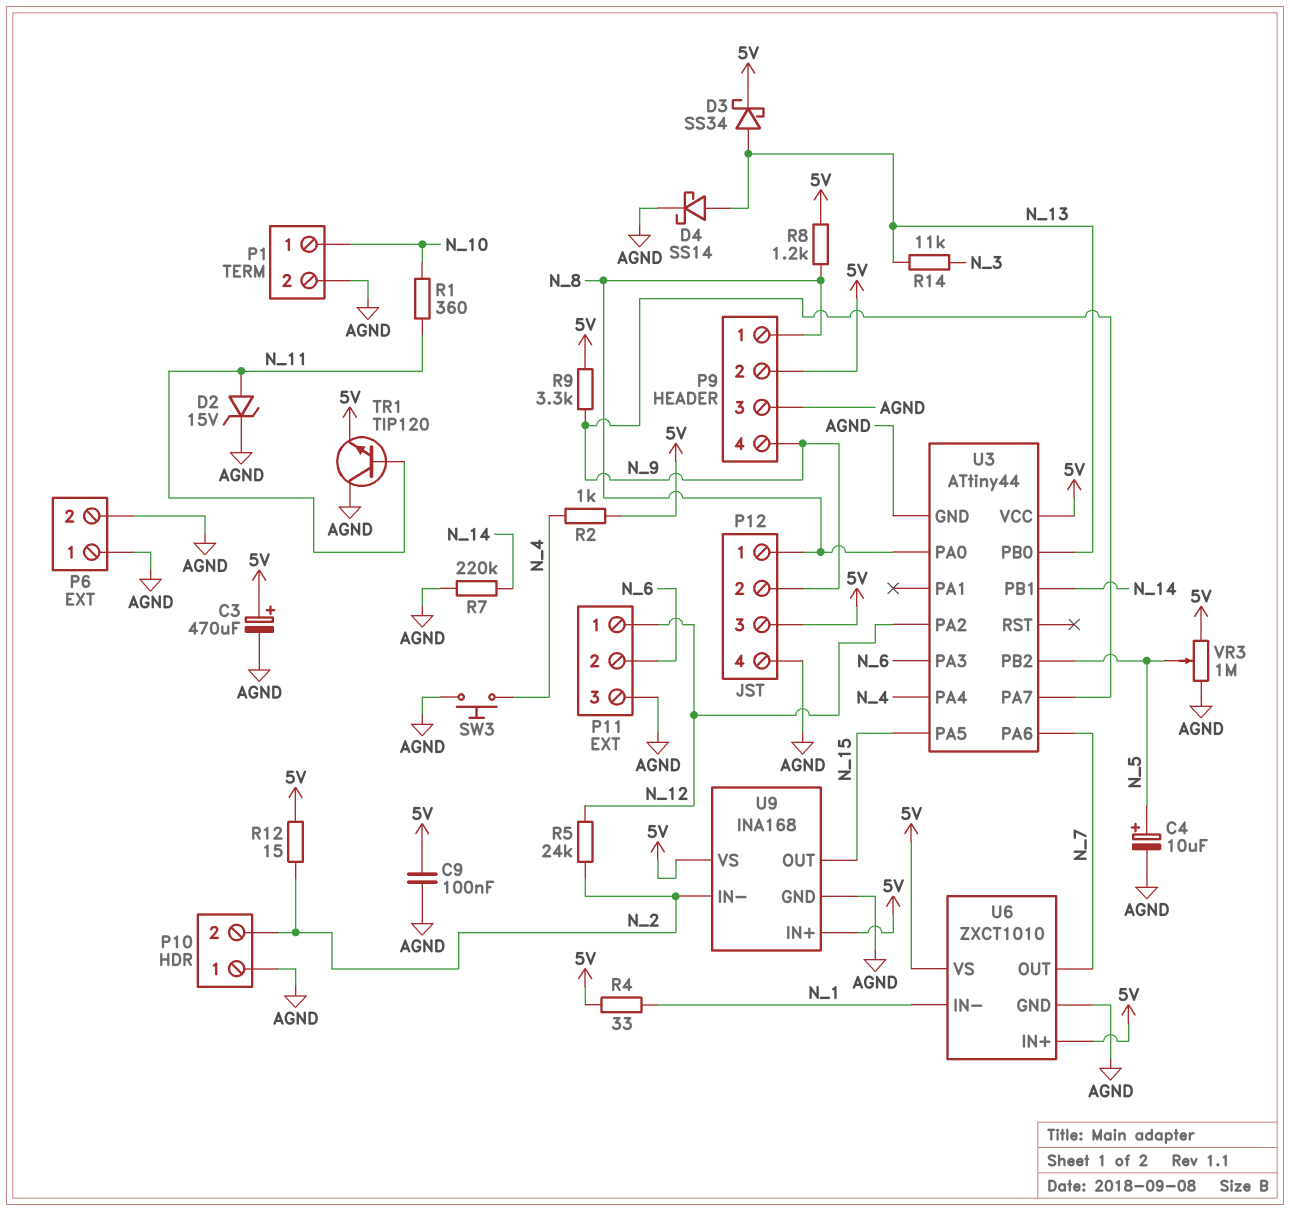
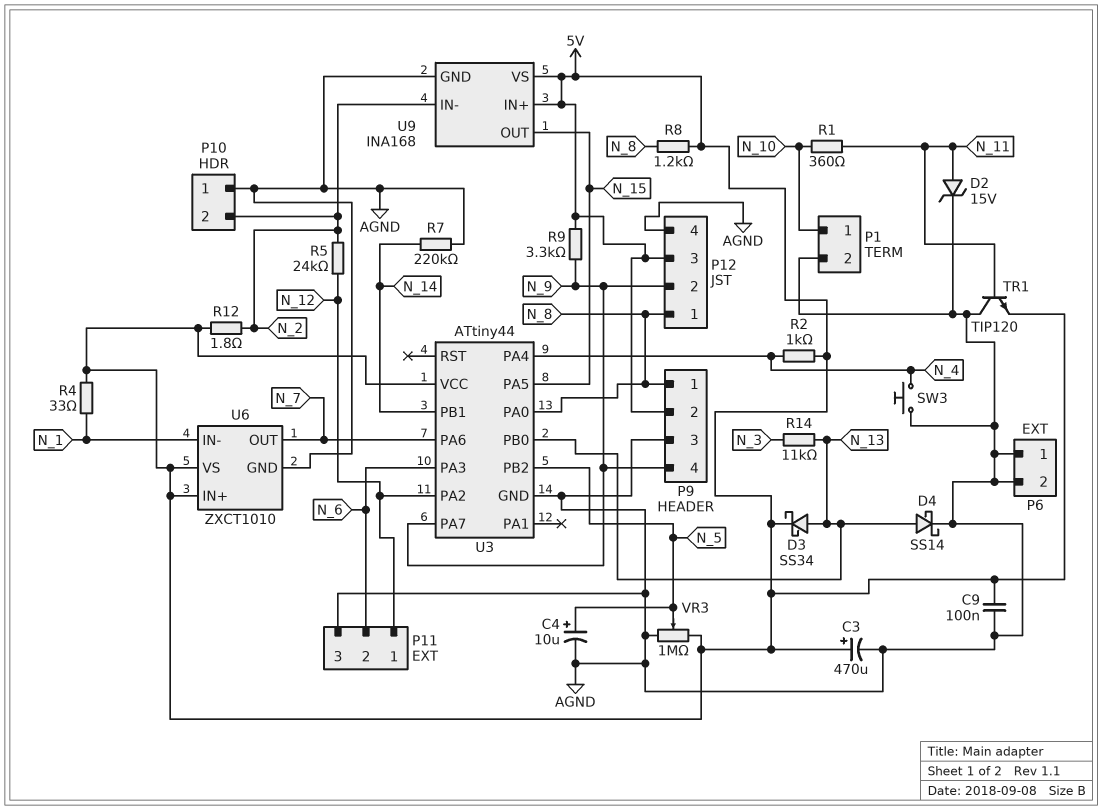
R12: 15 (5V, N_2) -> 1.8 (5V, N_2)

